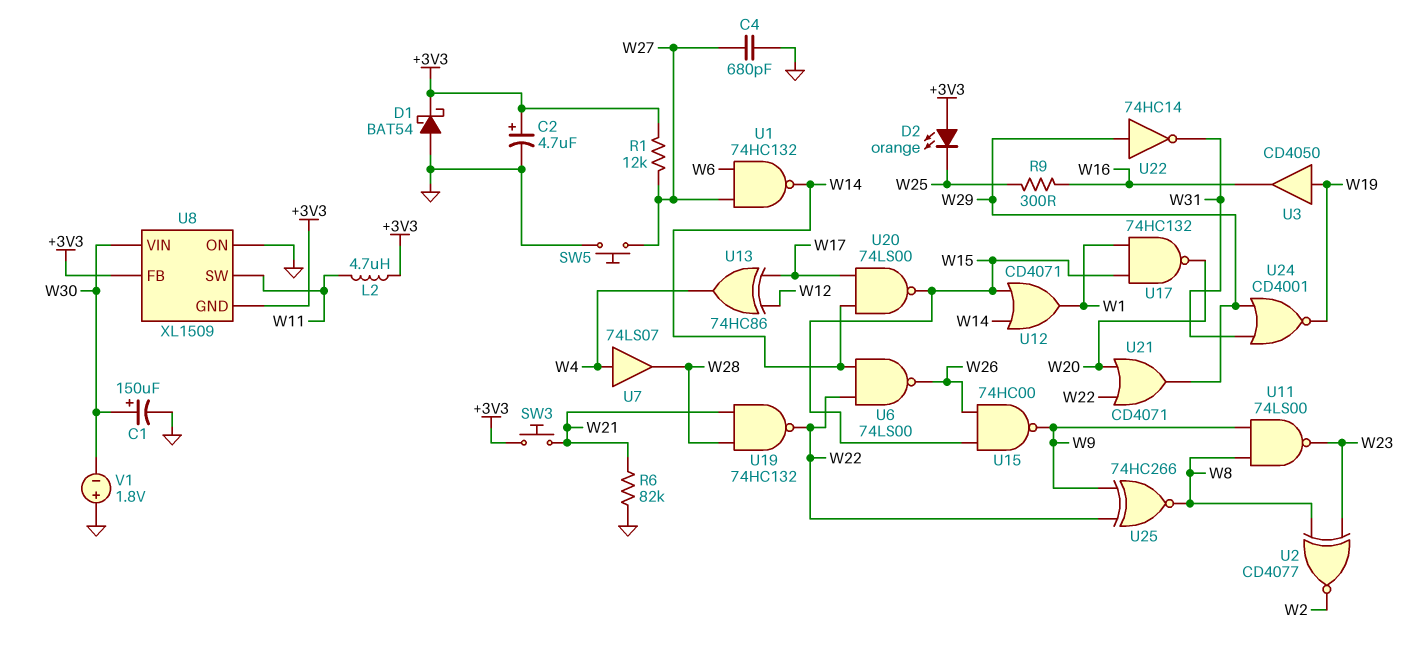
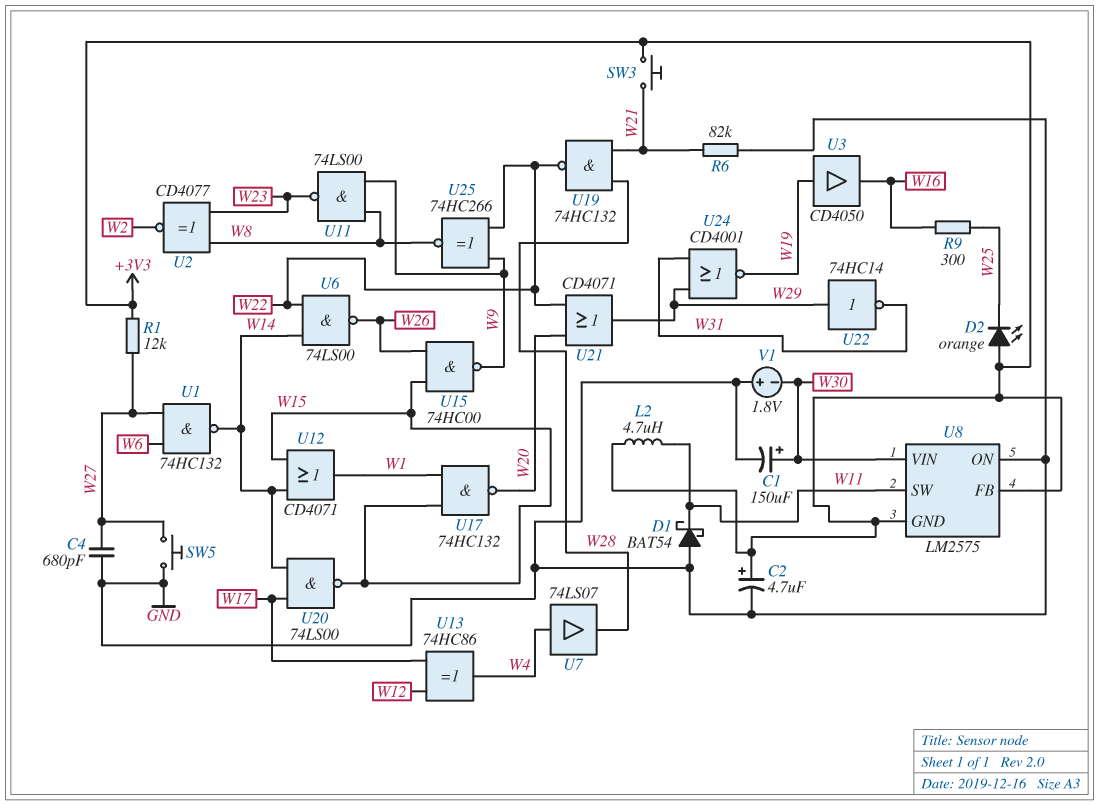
D1: schottky BAT54 (A GND, K +3V3) -> schottky BAT54 (A GND, K W11)
U8: XL1509 -> LM2575

